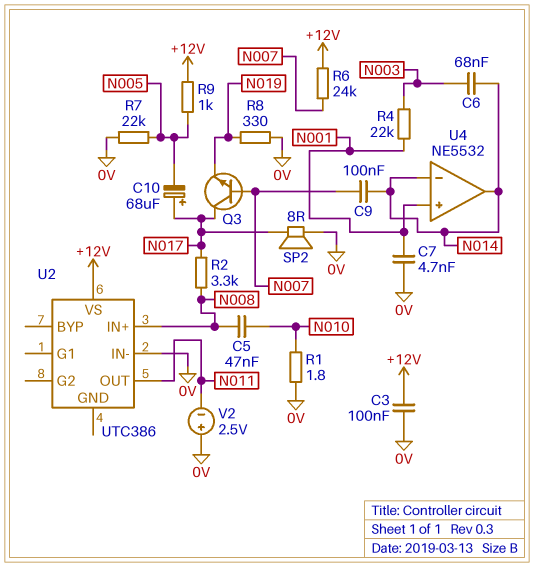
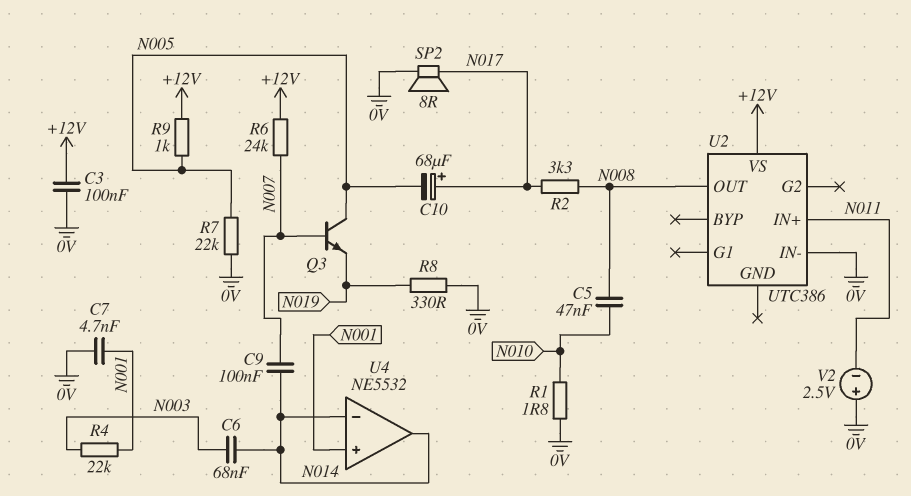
Q3: NPN (B N007, C N017, E N019) -> NPN (B N007, C N005, E N019)
U2 pin IN+: N008 -> N011
U2 pin OUT: N011 -> N008

